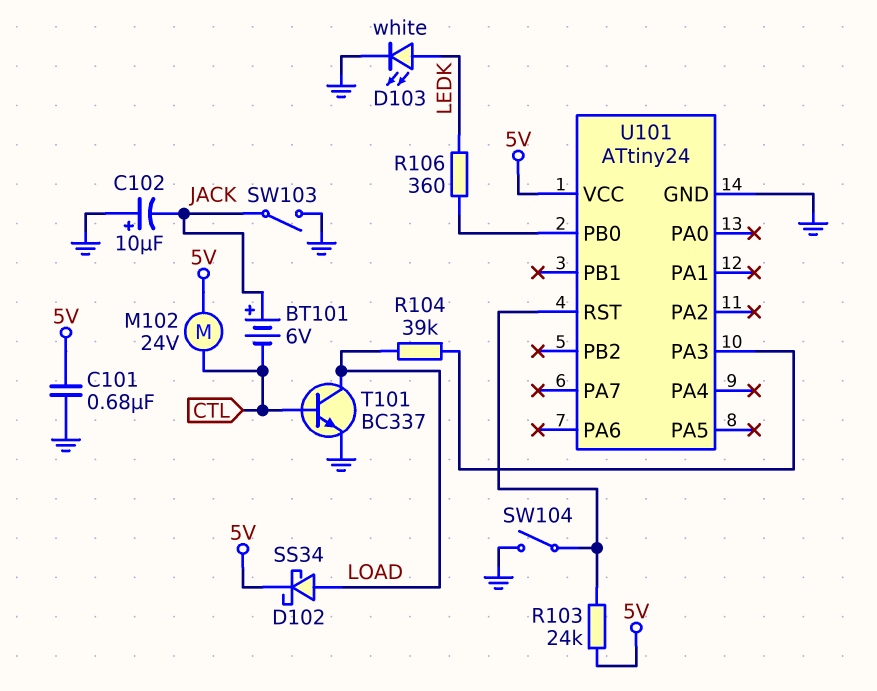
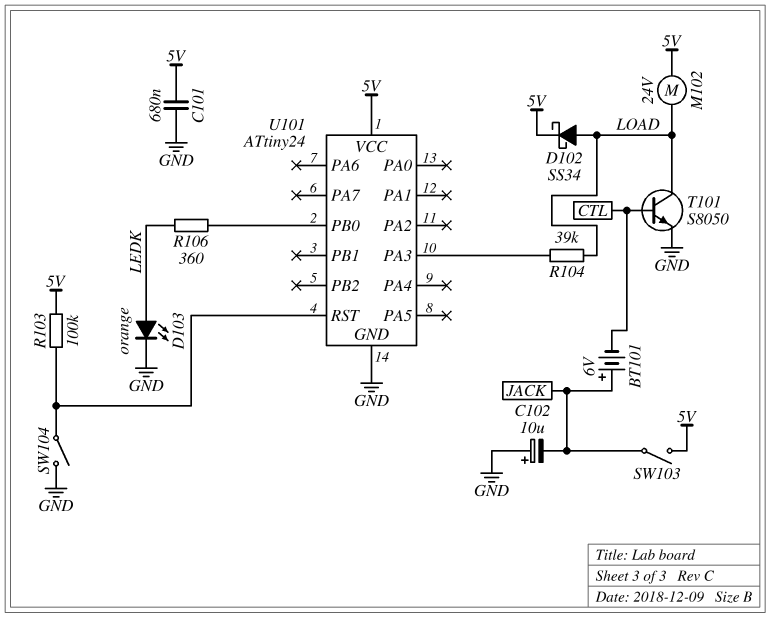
D103: LED white (A LEDK, K GND) -> LED orange (A LEDK, K GND)
M102: motor 24V (5V, CTL) -> motor 24V (5V, LOAD)
R103: 24k (5V, U101/RST) -> 100k (5V, U101/RST)
SW103: switch (GND, JACK) -> switch (5V, JACK)
T101: NPN BC337 (B CTL, C LOAD, E GND) -> NPN S8050 (B CTL, C LOAD, E GND)

